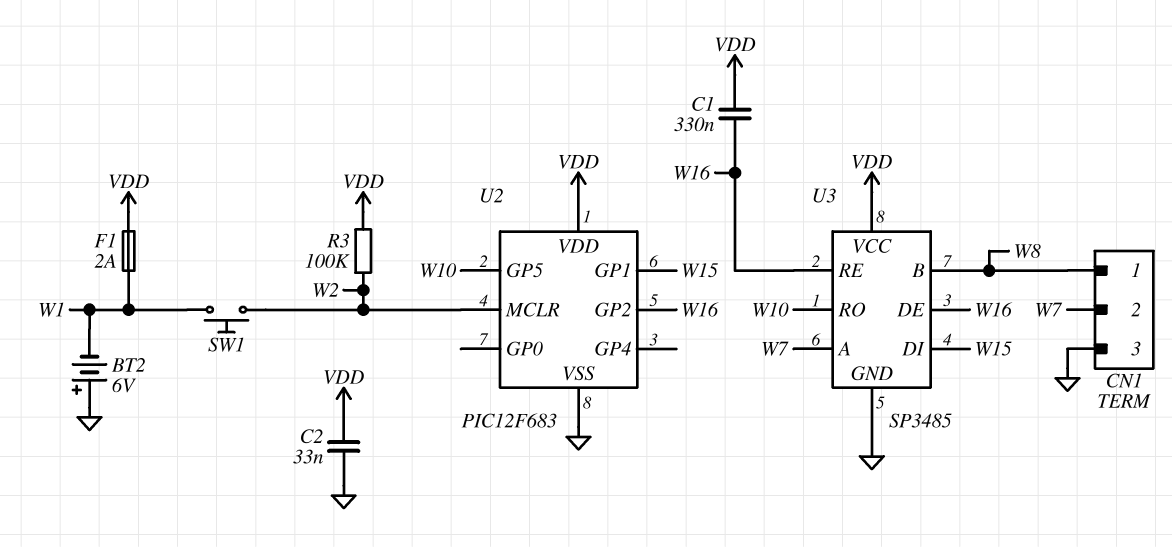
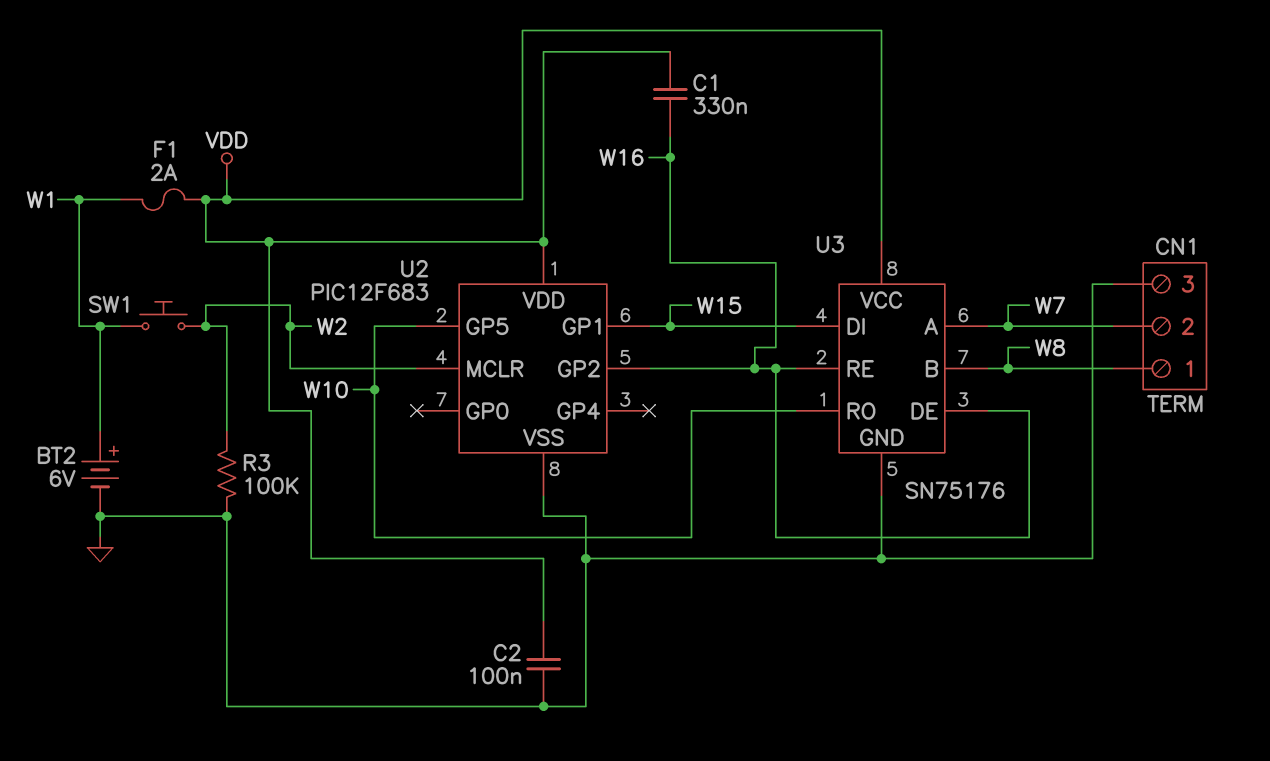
BT2: 6V (plus GND, minus W1) -> 6V (plus W1, minus GND)
C2: 33nF (GND, VDD) -> 100nF (GND, VDD)
R3: 100k (VDD, W2) -> 100k (GND, W2)
U3: SP3485 -> SN75176

